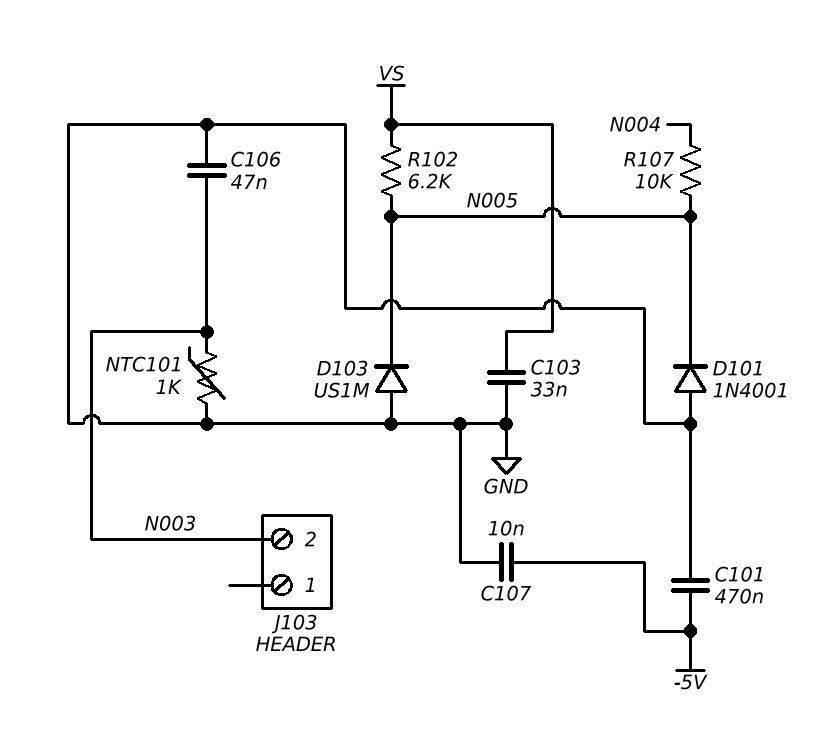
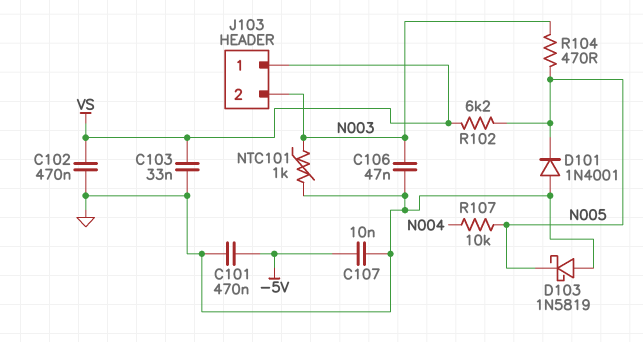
C102: none -> 470nF (GND, VS)
D103: diode US1M (A GND, K N005) -> schottky 1N5819 (A GND, K N005)
J103 pin 1: none -> VS
R104: none -> 470 (N003, N005)

